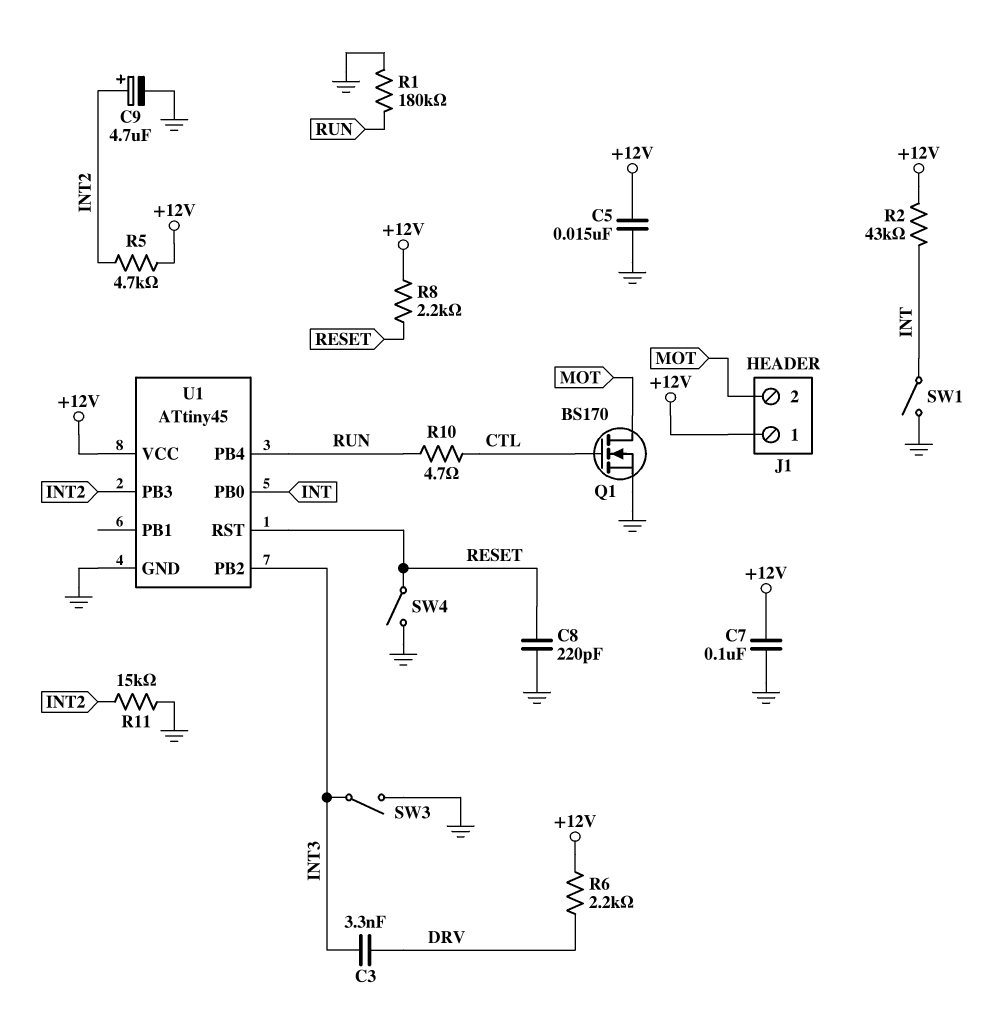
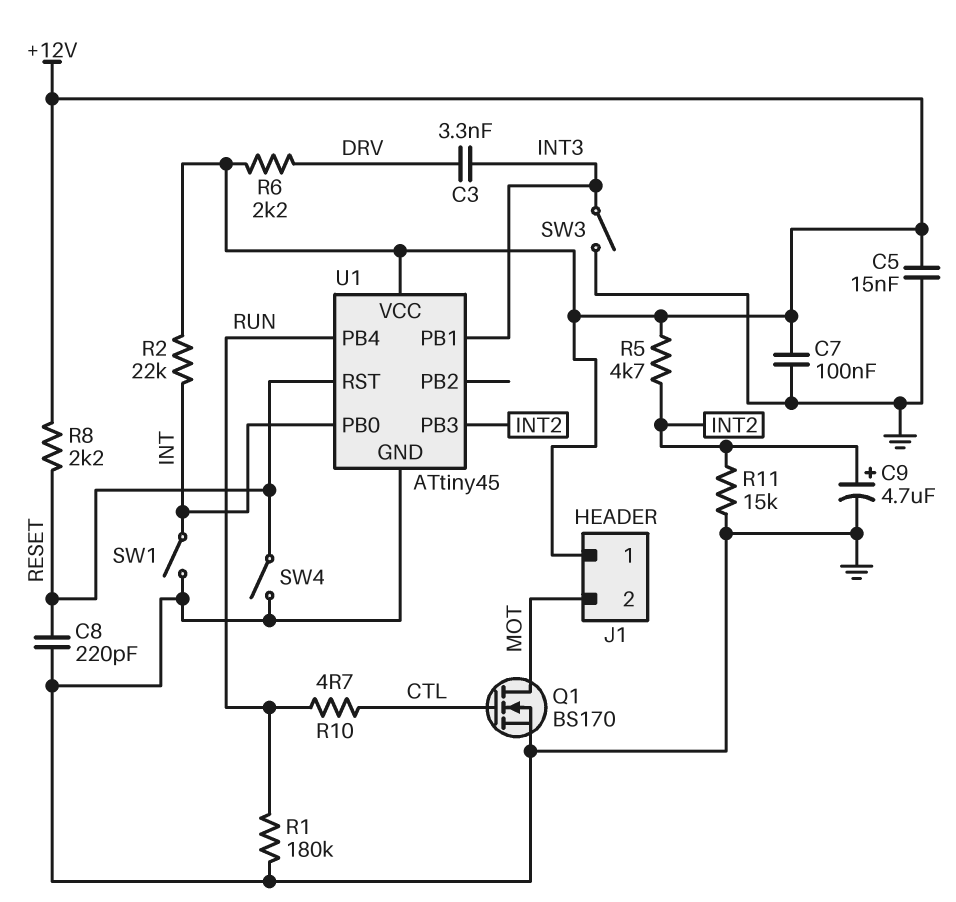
R2: 43k (+12V, INT) -> 22k (+12V, INT)
U1 pin PB1: none -> INT3
U1 pin PB2: INT3 -> none

